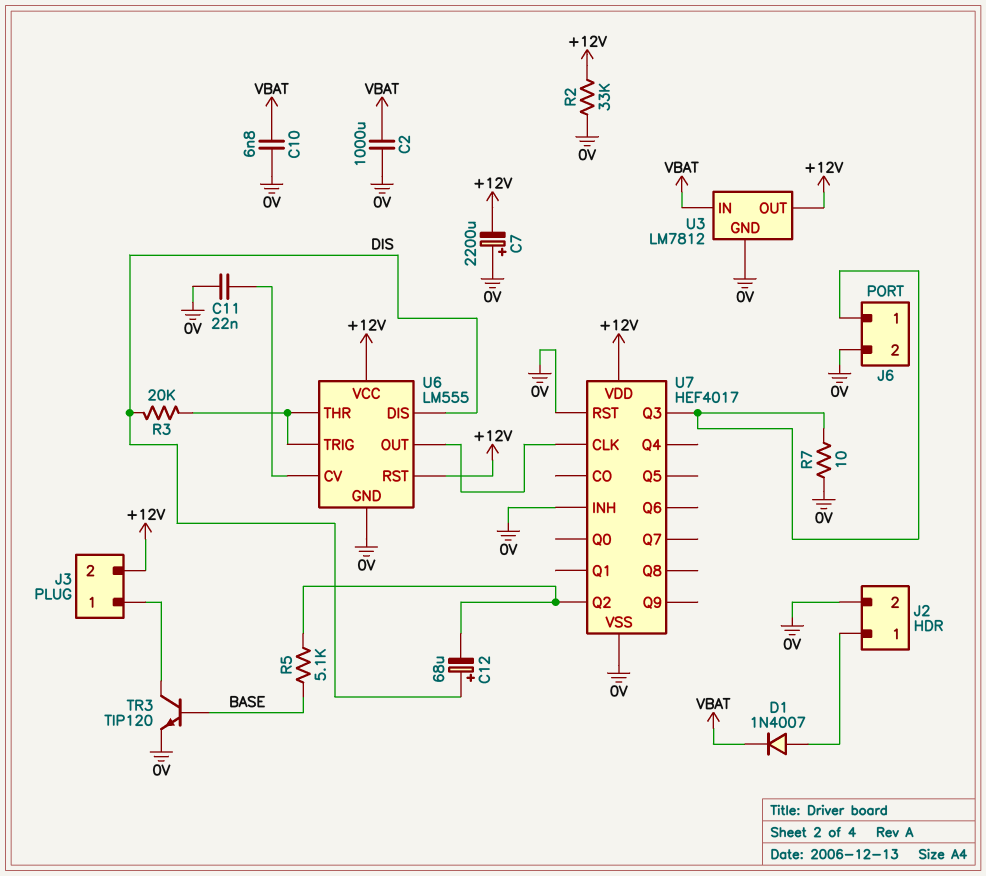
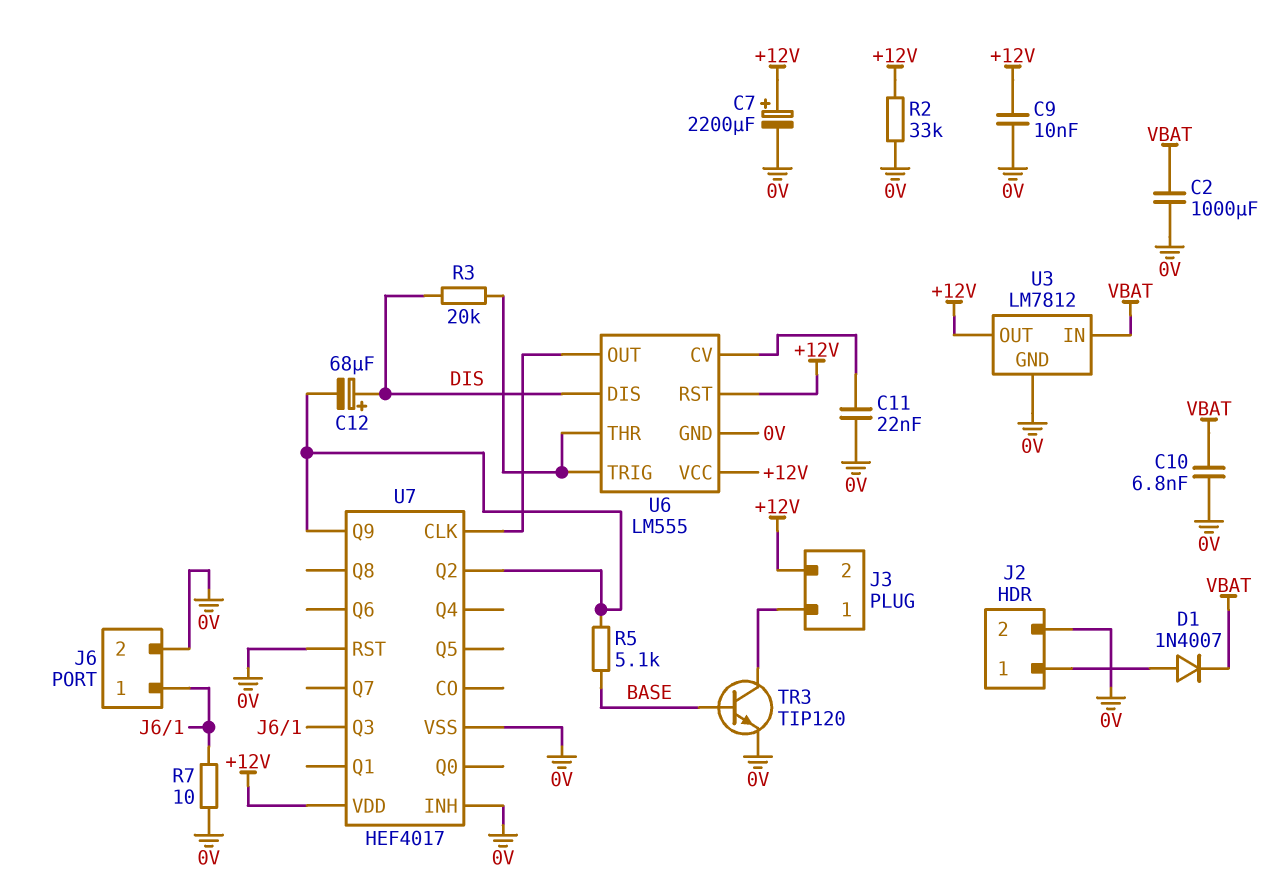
C7: 2200uF (plus 0V, minus +12V) -> 2200uF (plus +12V, minus 0V)
C9: none -> 10nF (+12V, 0V)
U7 pin Q9: none -> U7/Q2

